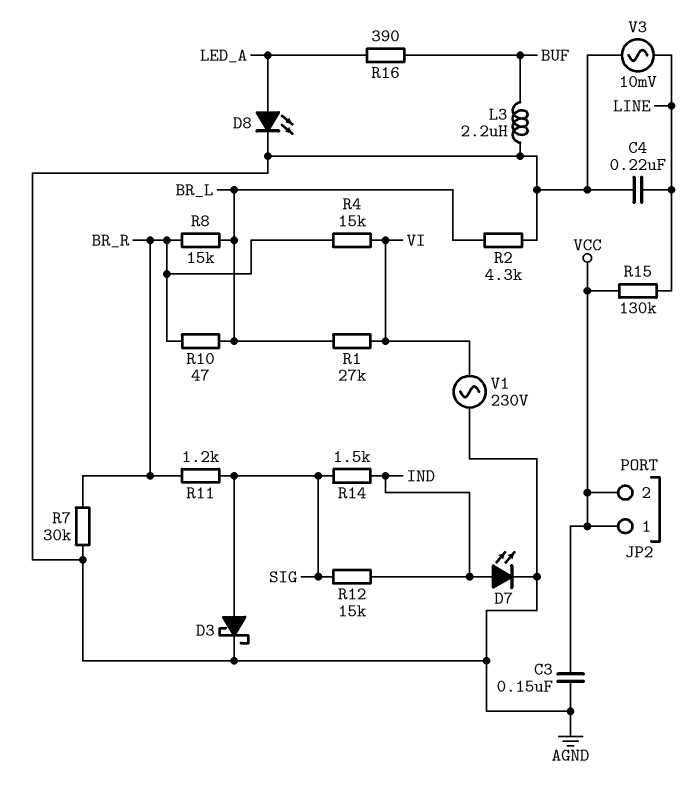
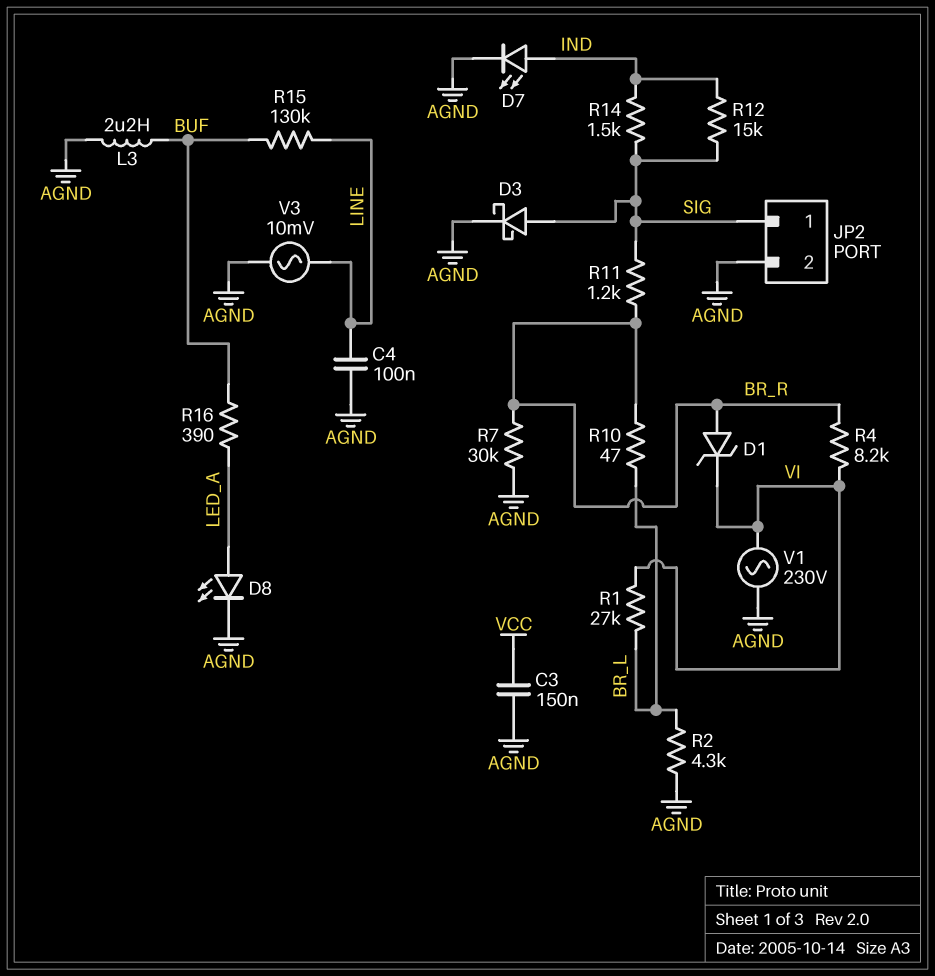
C4: 220nF (AGND, LINE) -> 100nF (AGND, LINE)
D1: none -> zener (A BR_R, K VI)
JP2 pin 1: VCC -> SIG
JP2 pin 2: VCC -> AGND
R4: 15k (BR_R, VI) -> 8.2k (BR_R, VI)
R8: 15k (BR_L, BR_R) -> none
R15: 130k (LINE, VCC) -> 130k (BUF, LINE)

